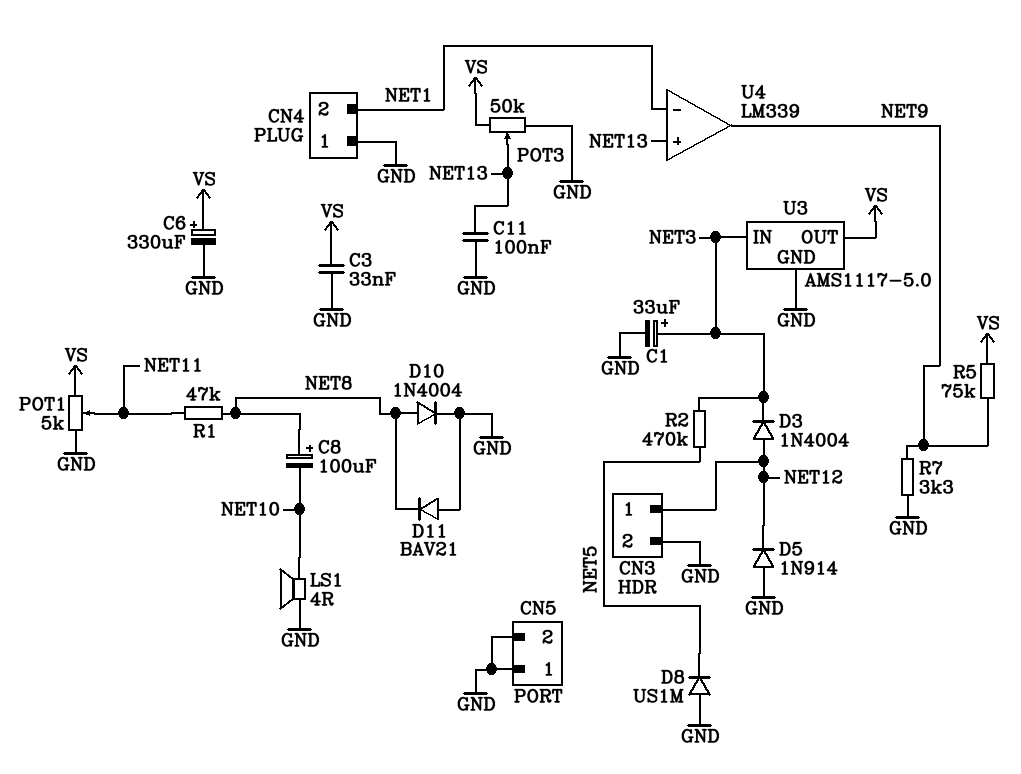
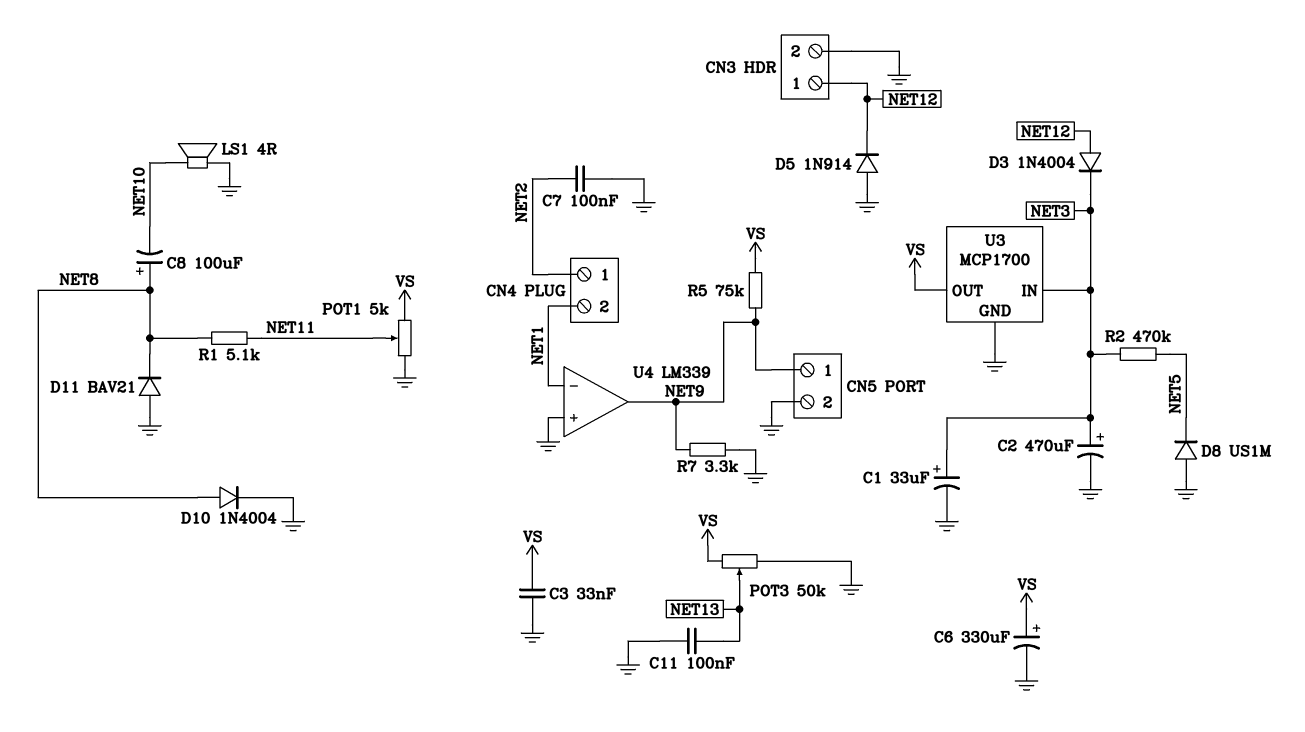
C2: none -> 470uF (plus NET3, minus GND)
C7: none -> 100nF (GND, NET2)
CN4 pin 1: GND -> NET2
CN5 pin 1: GND -> NET9
R1: 47k (NET8, NET11) -> 5.1k (NET8, NET11)
U3: AMS1117-5.0 -> MCP1700
U4 pin in+: NET13 -> GND

